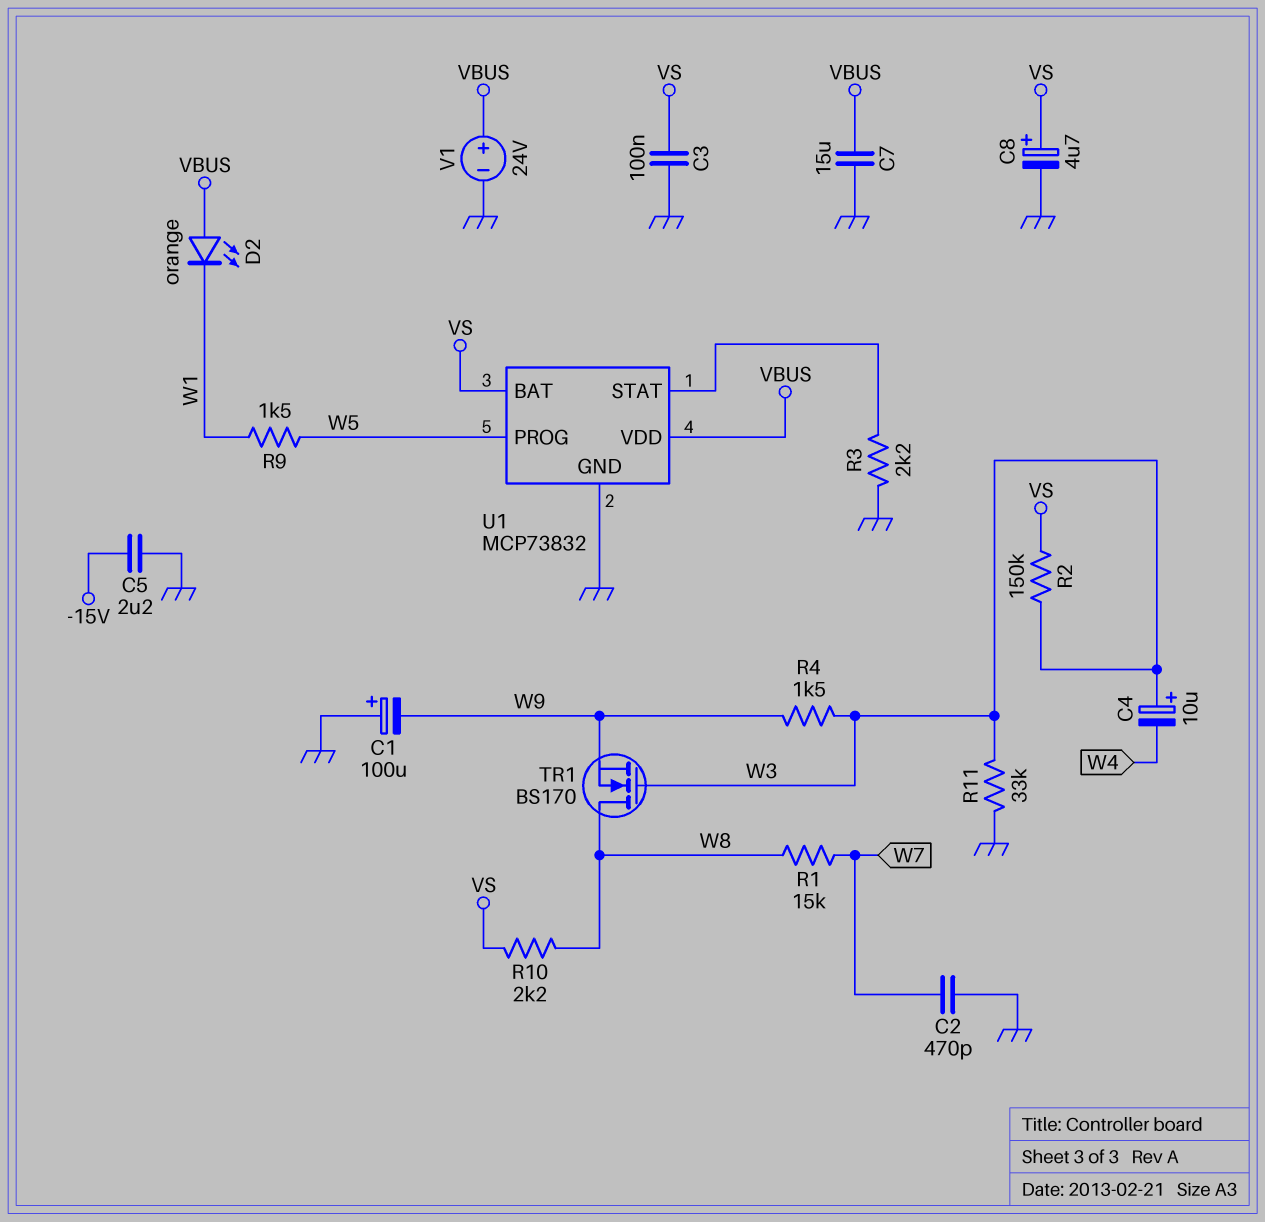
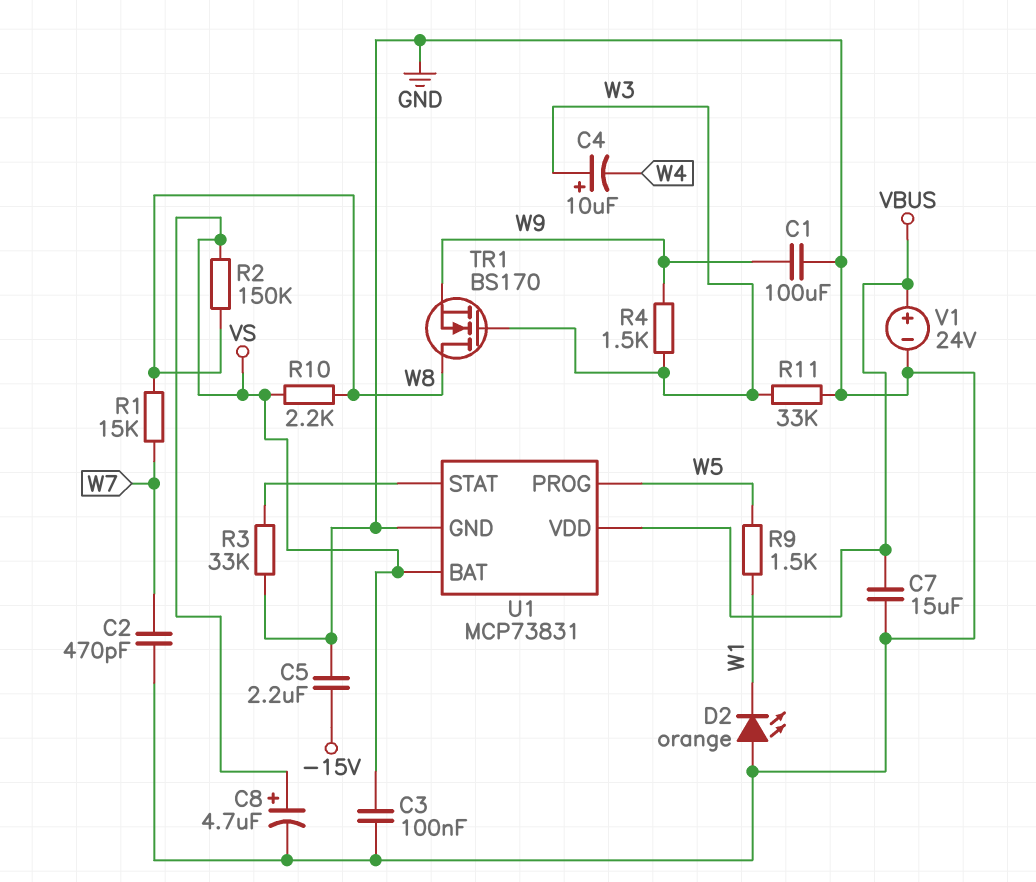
C1: 100uF (plus GND, minus W9) -> 100uF (GND, W9)
D2: LED orange (A VBUS, K W1) -> LED orange (A GND, K W1)
R2: 150k (VS, W3) -> 150k (VS, W8)
R3: 2.2k (GND, U1/STAT) -> 33k (GND, U1/STAT)
U1: MCP73832 -> MCP73831

